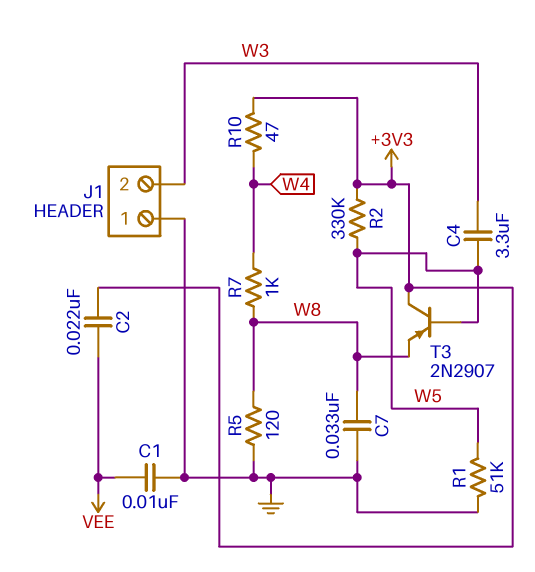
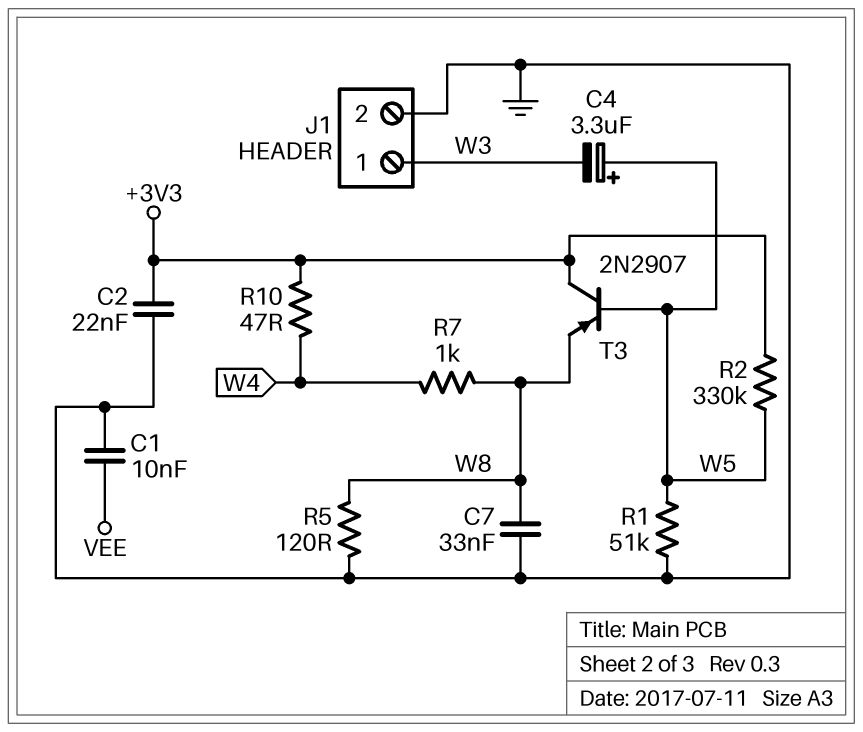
C2: 22nF (+3V3, VEE) -> 22nF (+3V3, GND)
C4: 3.3uF (W3, W5) -> 3.3uF (plus W5, minus W3)
J1 pin 1: GND -> W3
J1 pin 2: W3 -> GND

